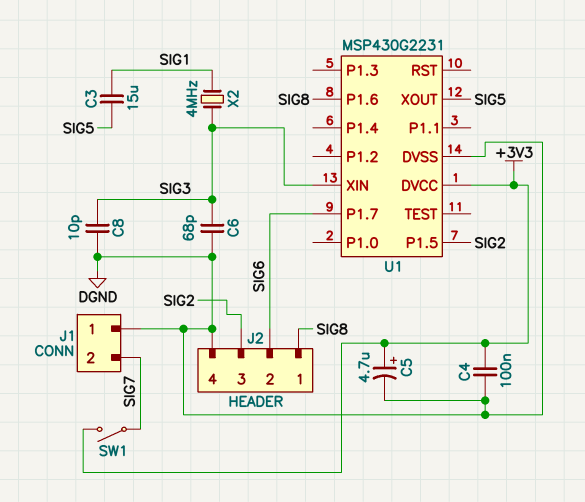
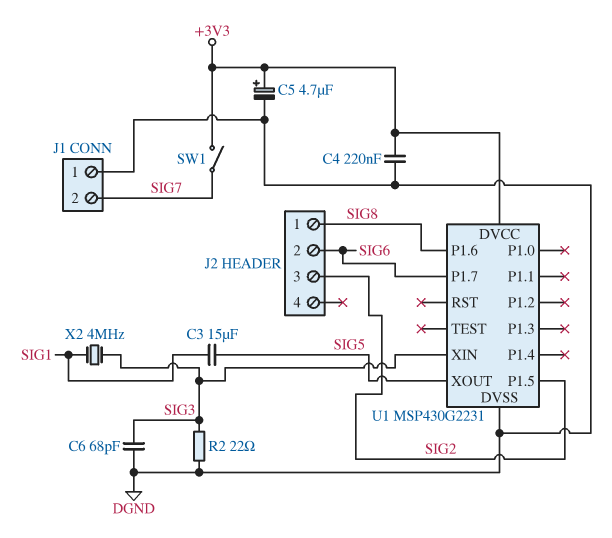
C4: 100nF (+3V3, DGND) -> 220nF (+3V3, DGND)
C8: 10pF (DGND, SIG3) -> none
J2 pin 4: DGND -> none
R2: none -> 22 (DGND, SIG3)

